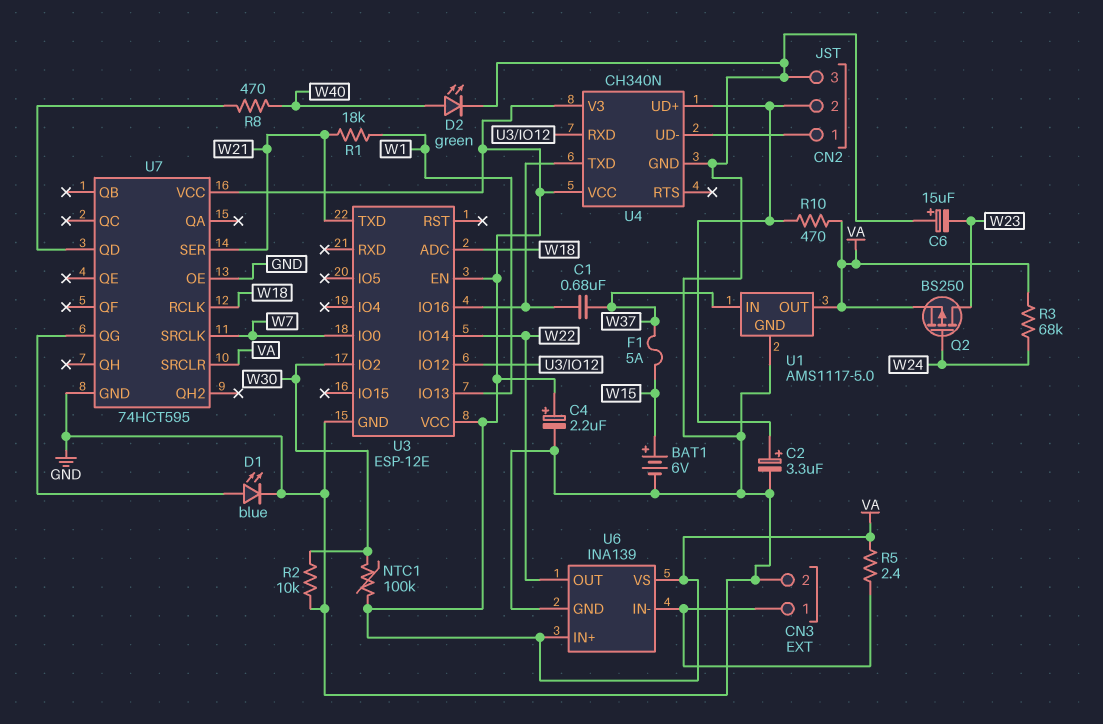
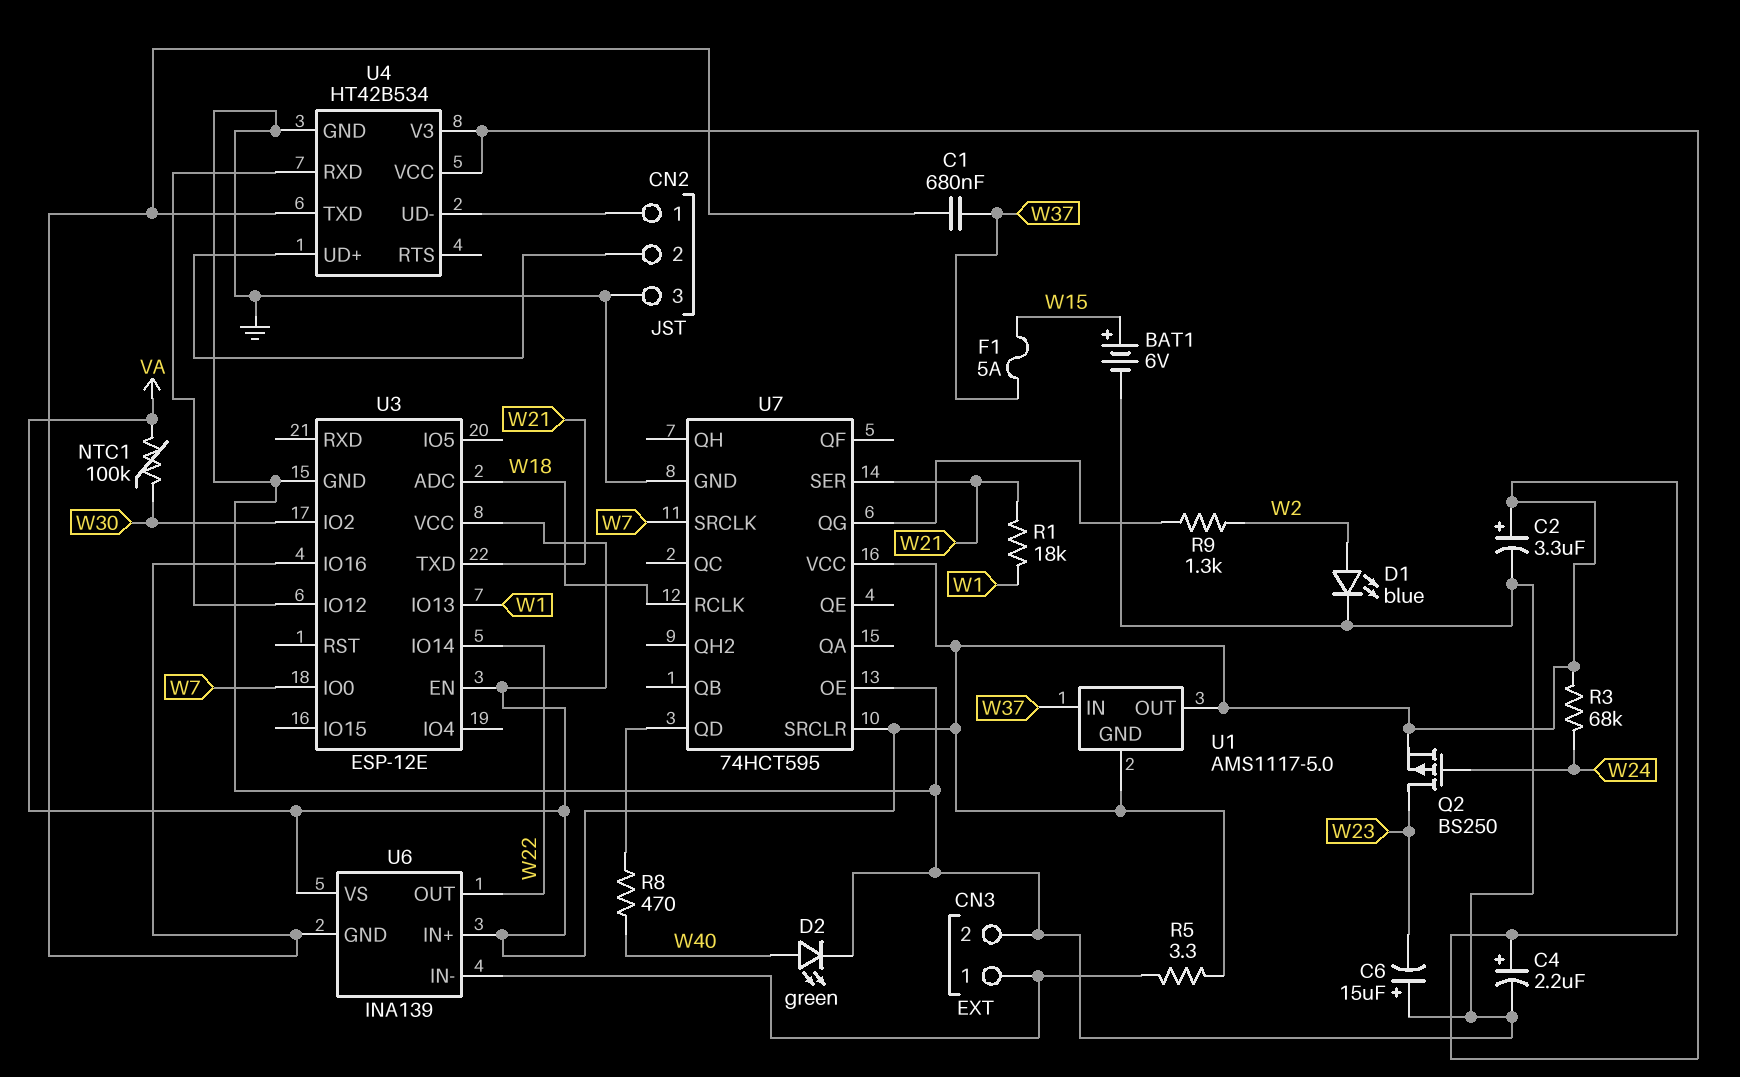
C2: 3.3uF (plus CN2/2, minus GND) -> 3.3uF (plus VA, minus GND)
D1: LED blue (A U7/QG, K GND) -> LED blue (A W2, K GND)
R2: 10k (GND, W30) -> none
R5: 2.4 (CN3/1, VA) -> 3.3 (CN3/1, VA)
R9: none -> 1.3k (U7/QG, W2)
R10: 470 (CN2/2, VA) -> none
U1 pin GND: GND -> VA
U4: CH340N -> HT42B534
U6 pin GND: GND -> U3/IO16

